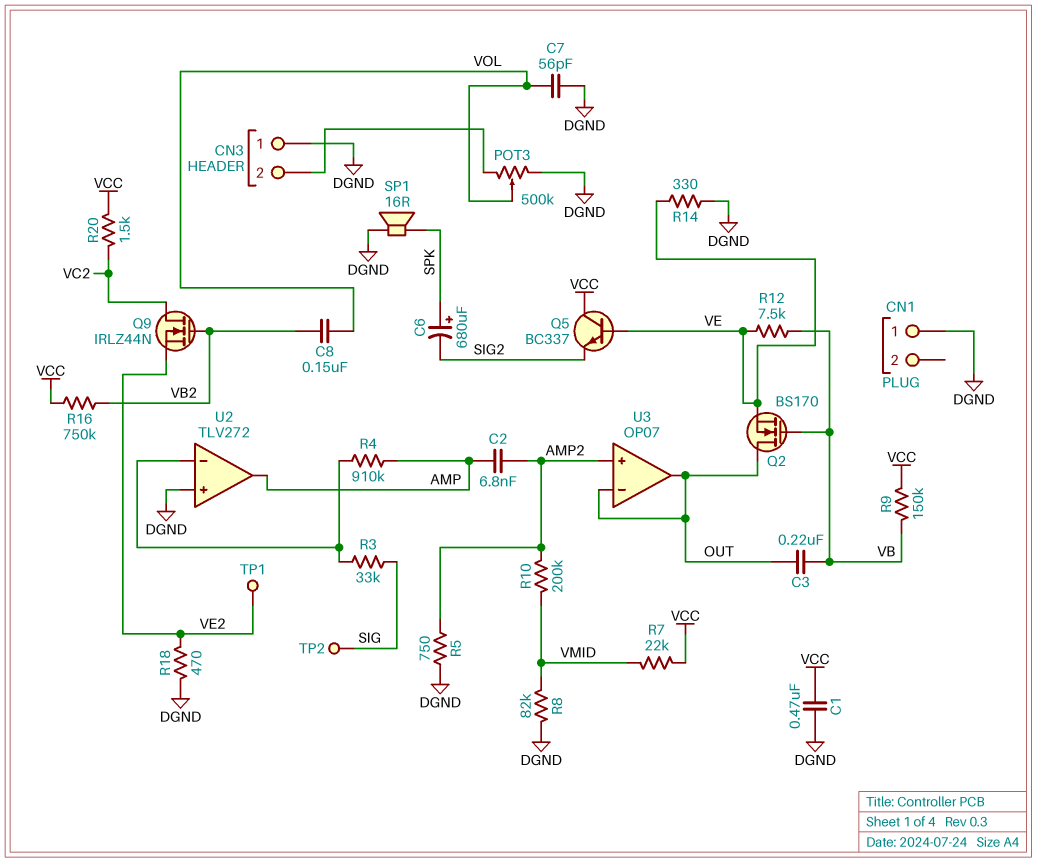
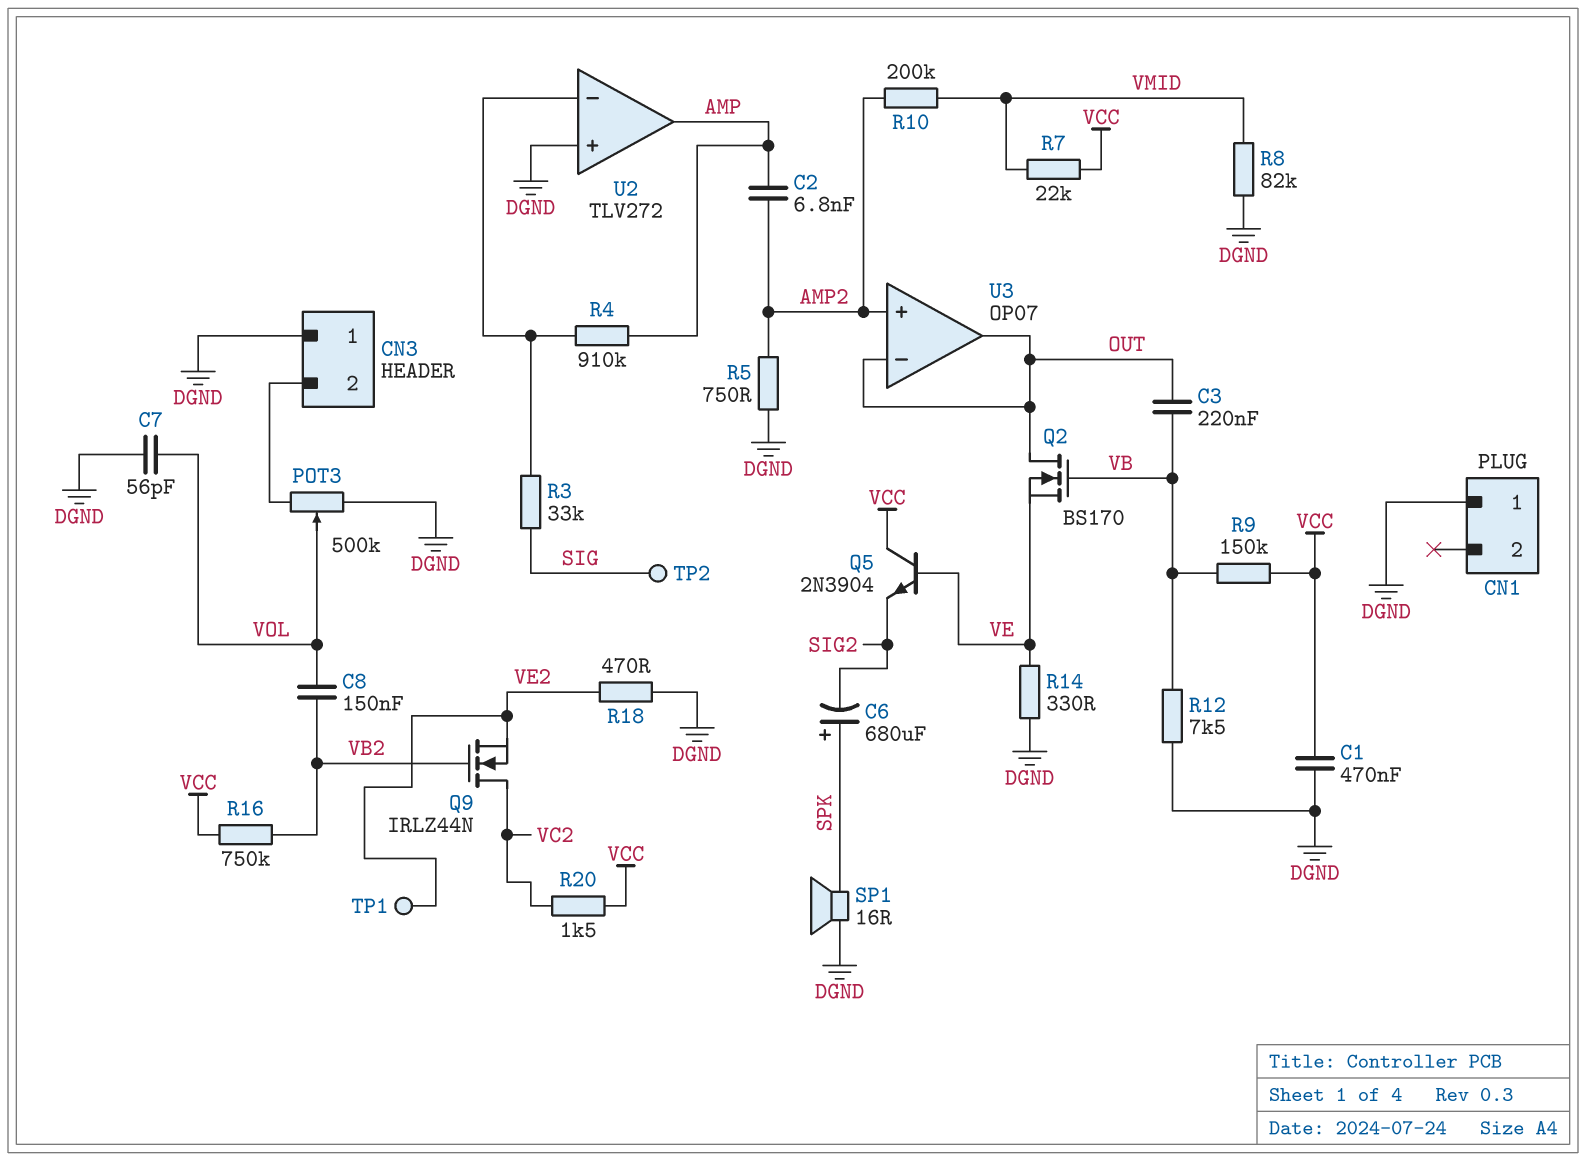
Q5: NPN BC337 (B VE, C VCC, E SIG2) -> NPN 2N3904 (B VE, C VCC, E SIG2)
R12: 7.5k (VB, VE) -> 7.5k (DGND, VB)

